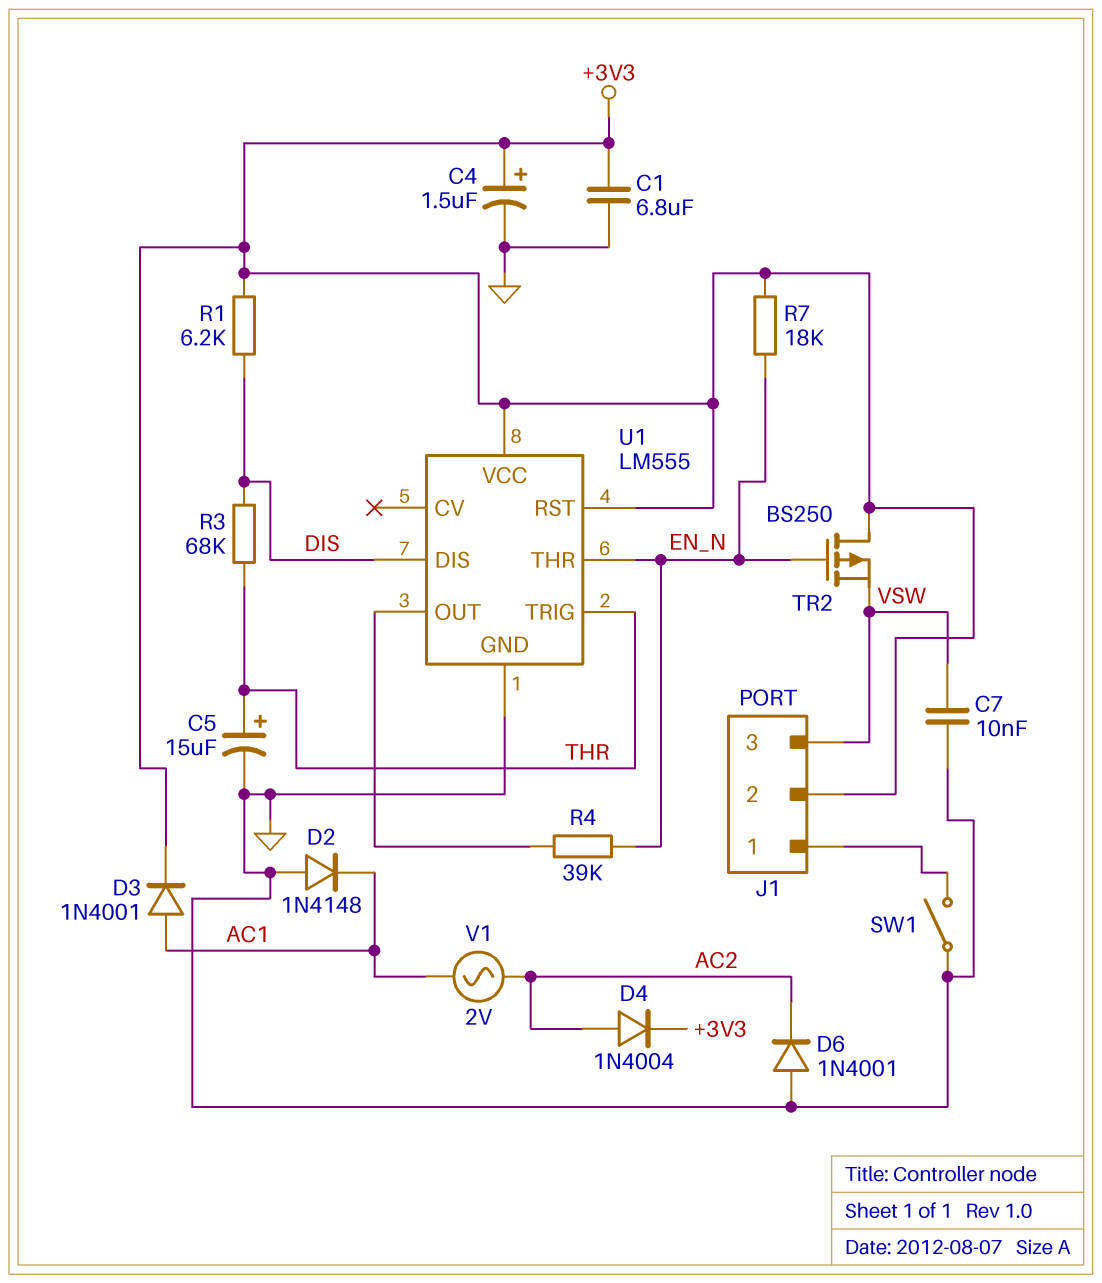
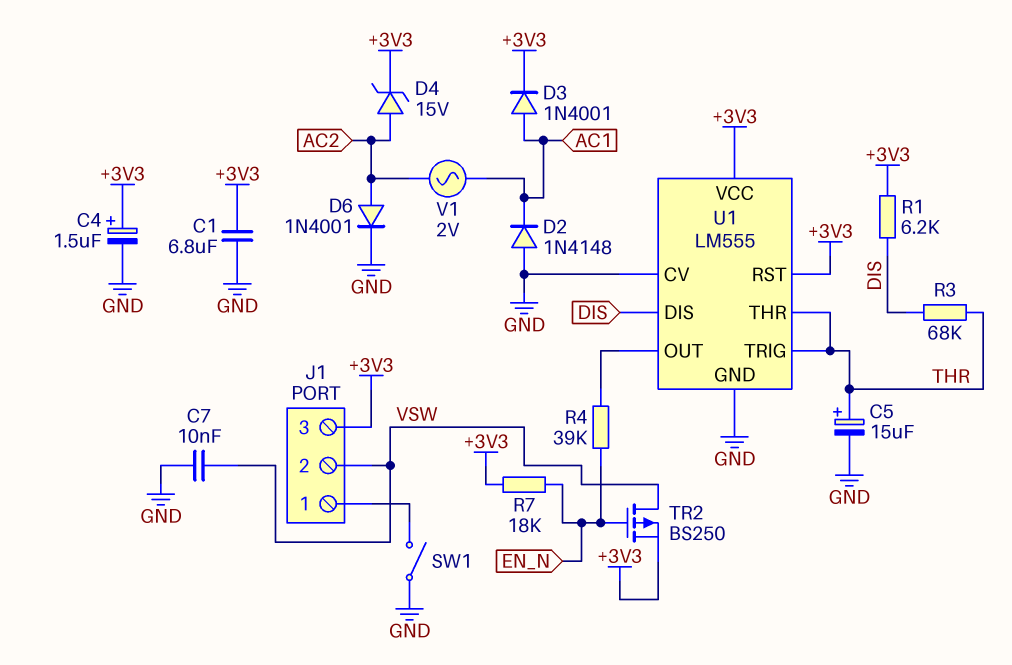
D4: diode 1N4004 (A AC2, K +3V3) -> zener 15V (A AC2, K +3V3)
D6: diode 1N4001 (A GND, K AC2) -> diode 1N4001 (A AC2, K GND)
J1 pin 2: +3V3 -> VSW
J1 pin 3: VSW -> +3V3
TR2: PMOS BS250 (G EN_N, D +3V3, S VSW) -> PMOS BS250 (G EN_N, D VSW, S +3V3)
U1 pin CV: none -> GND
U1 pin THR: EN_N -> THR

